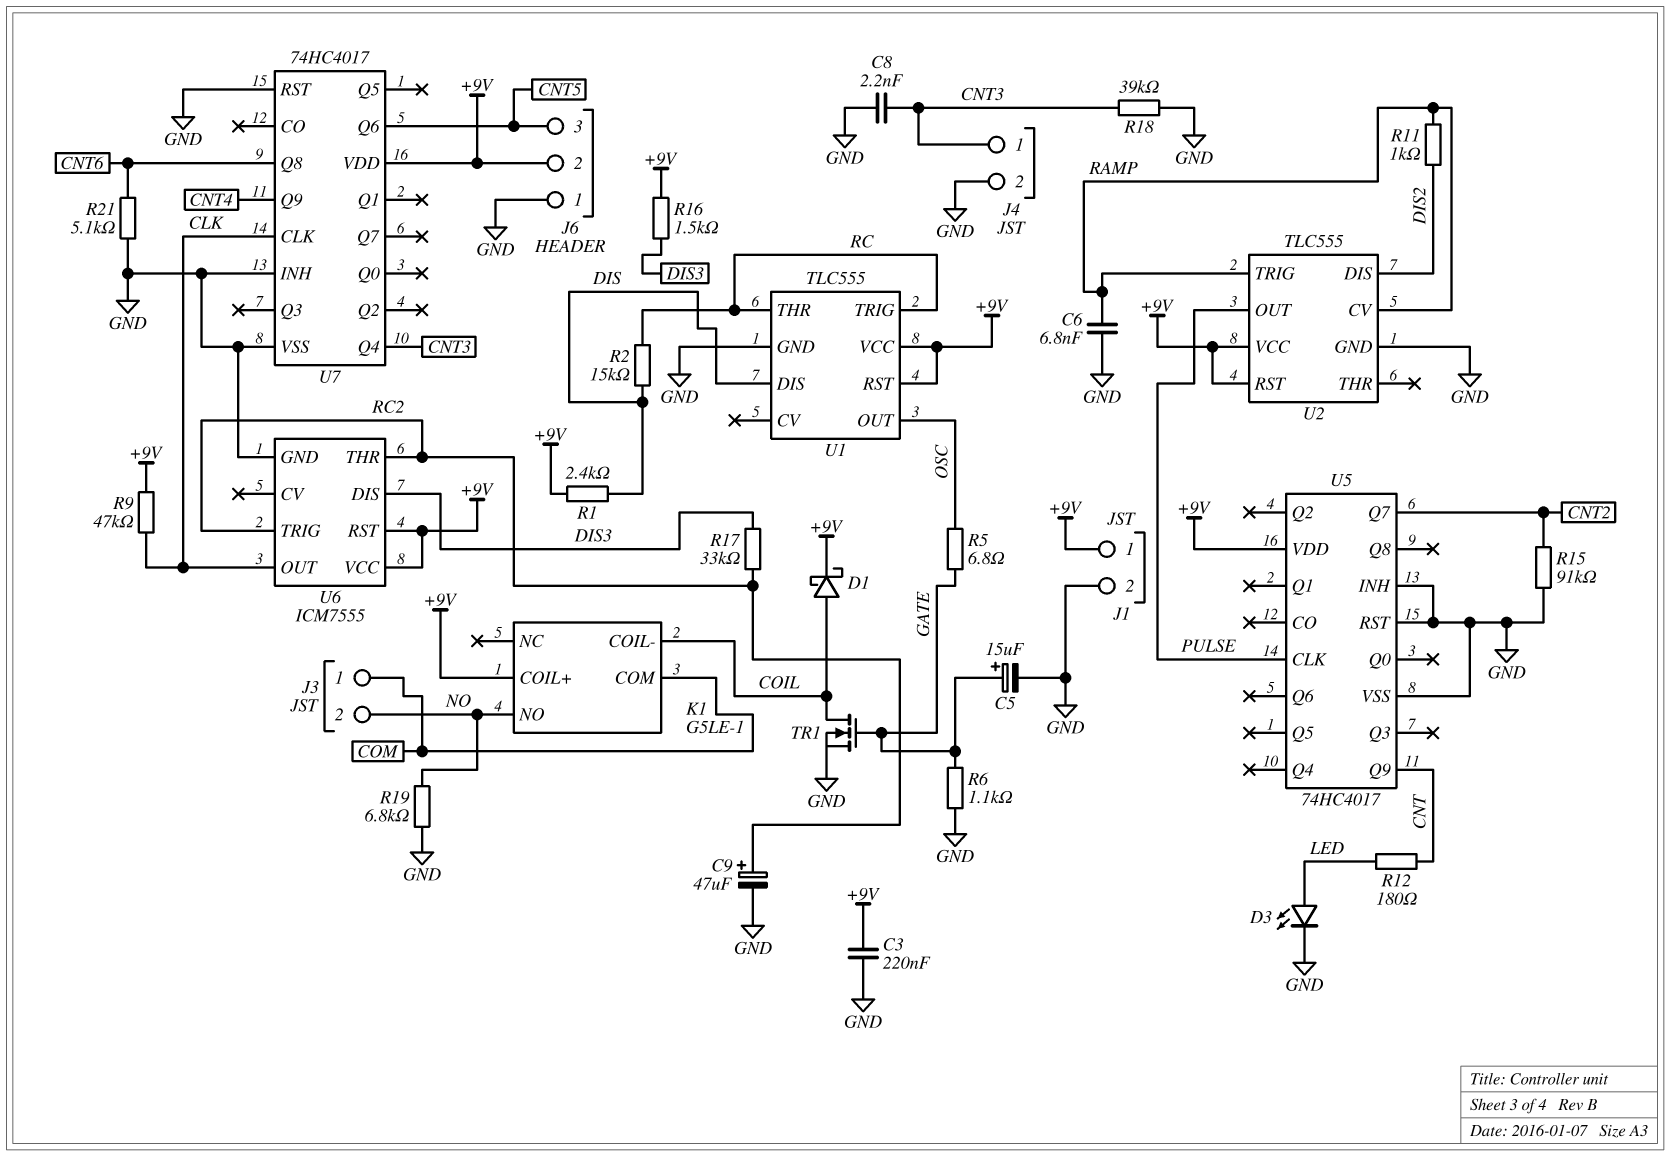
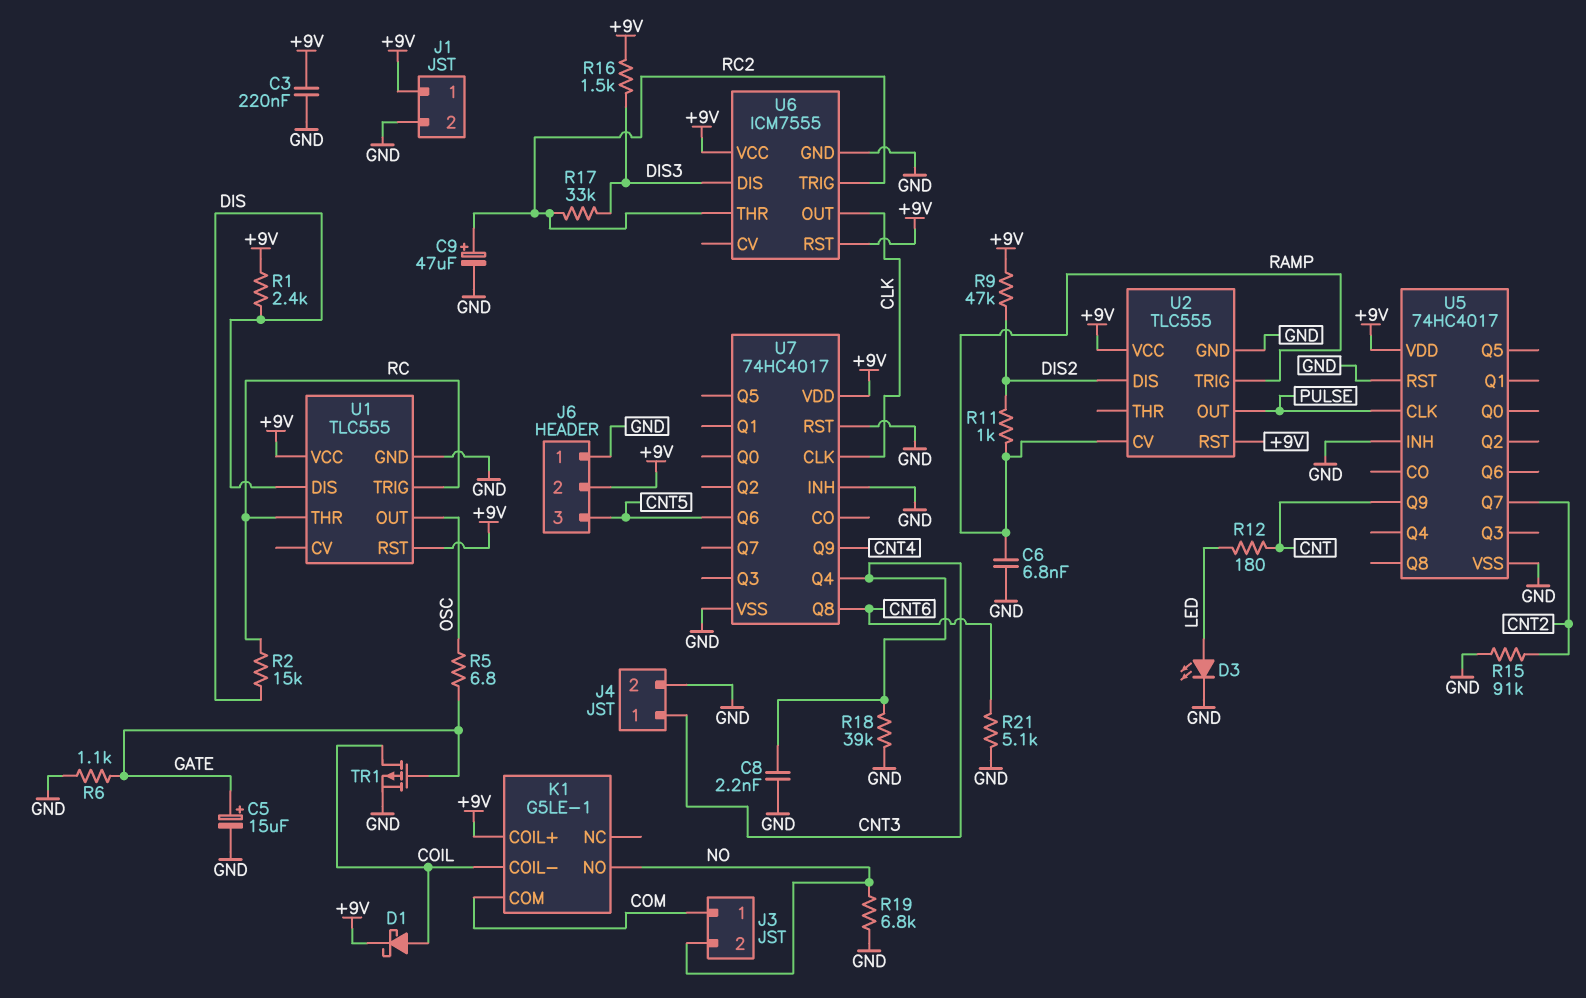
R9: 47k (+9V, CLK) -> 47k (+9V, DIS2)
TR1: NMOS (G GATE, D COIL, S GND) -> PMOS (G GATE, D COIL, S GND)

